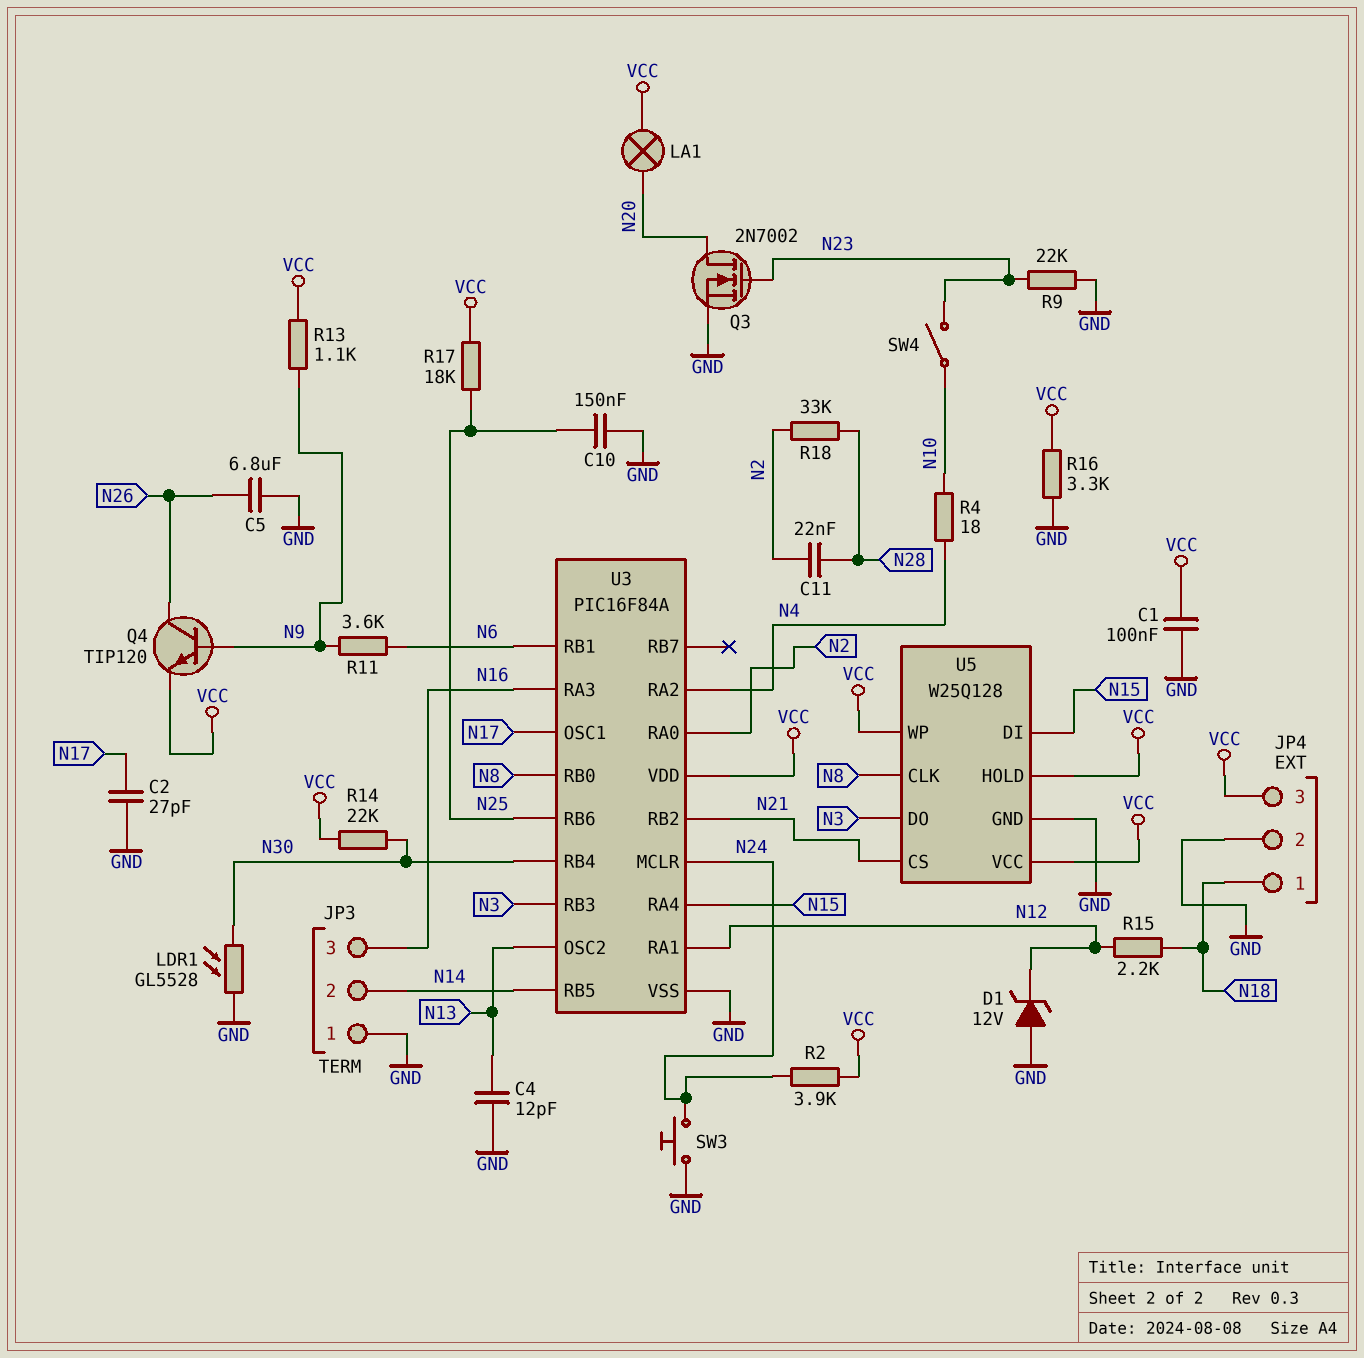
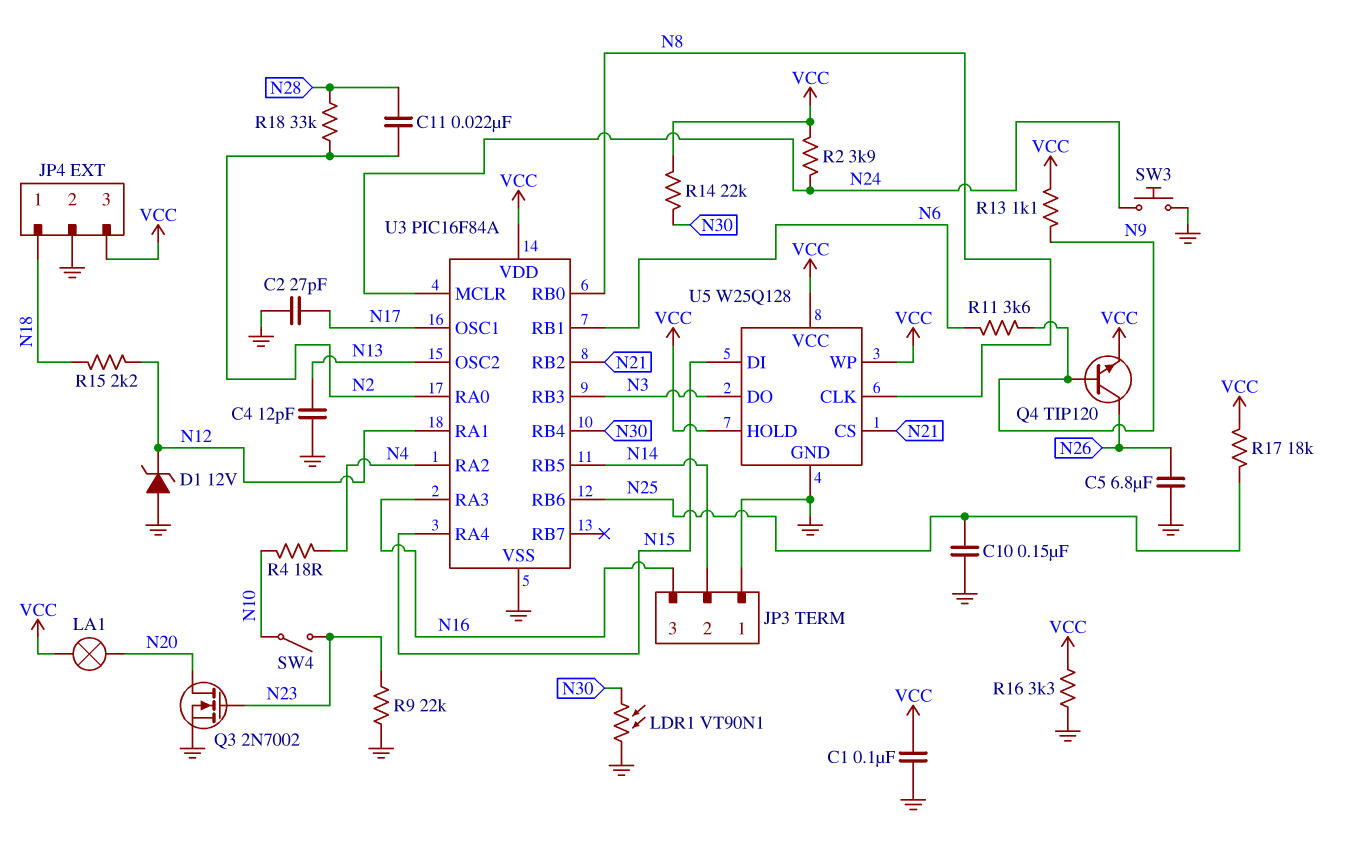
LDR1: GL5528 (GND, N30) -> VT90N1 (GND, N30)

